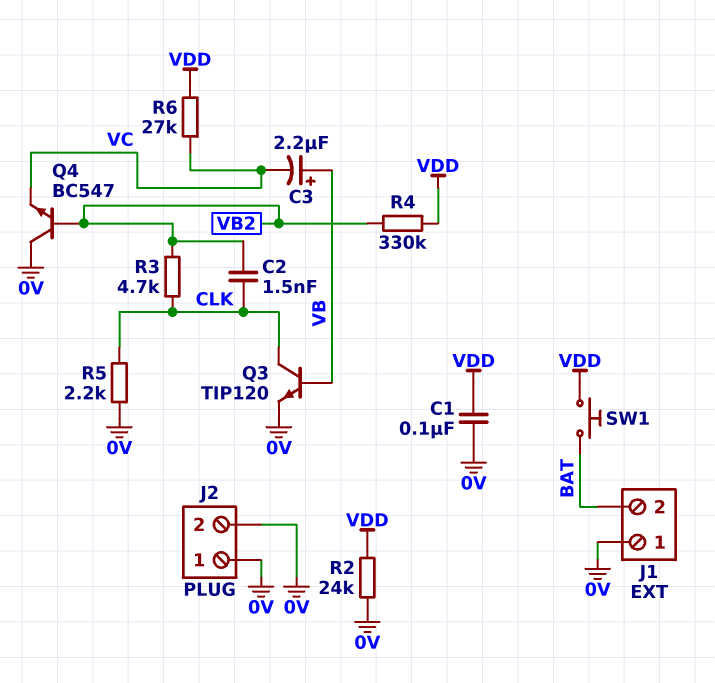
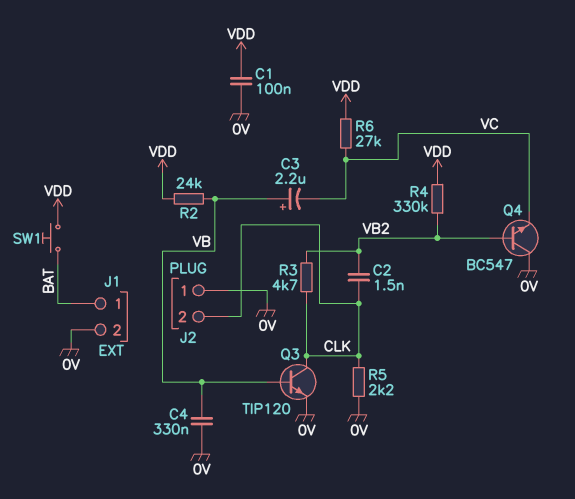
C4: none -> 330nF (0V, VB)
J1 pin 1: 0V -> BAT
J1 pin 2: BAT -> 0V
J2 pin 2: 0V -> CLK
R2: 24k (0V, VDD) -> 24k (VB, VDD)

